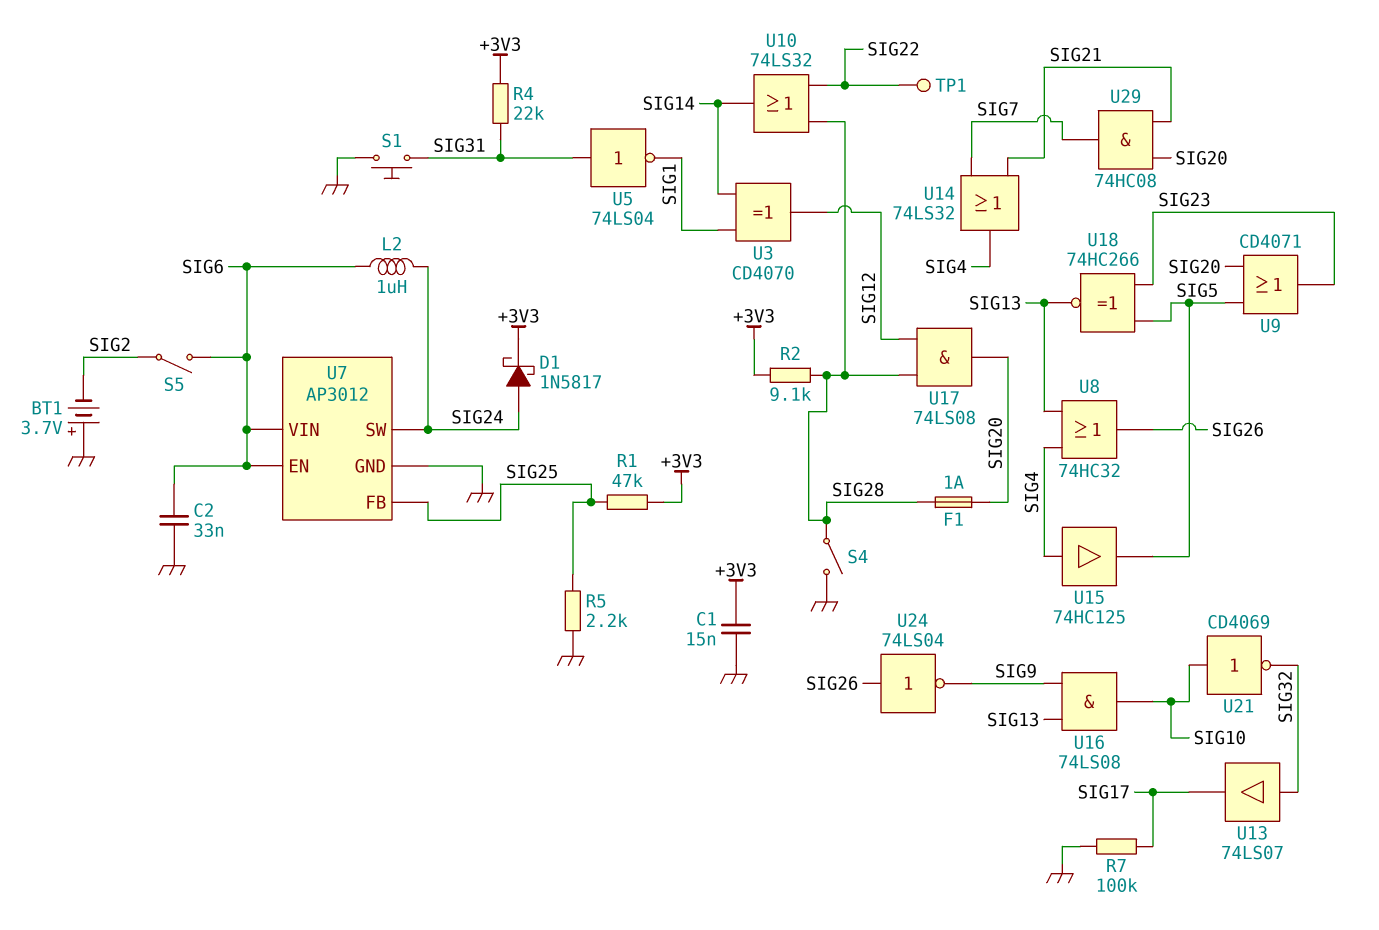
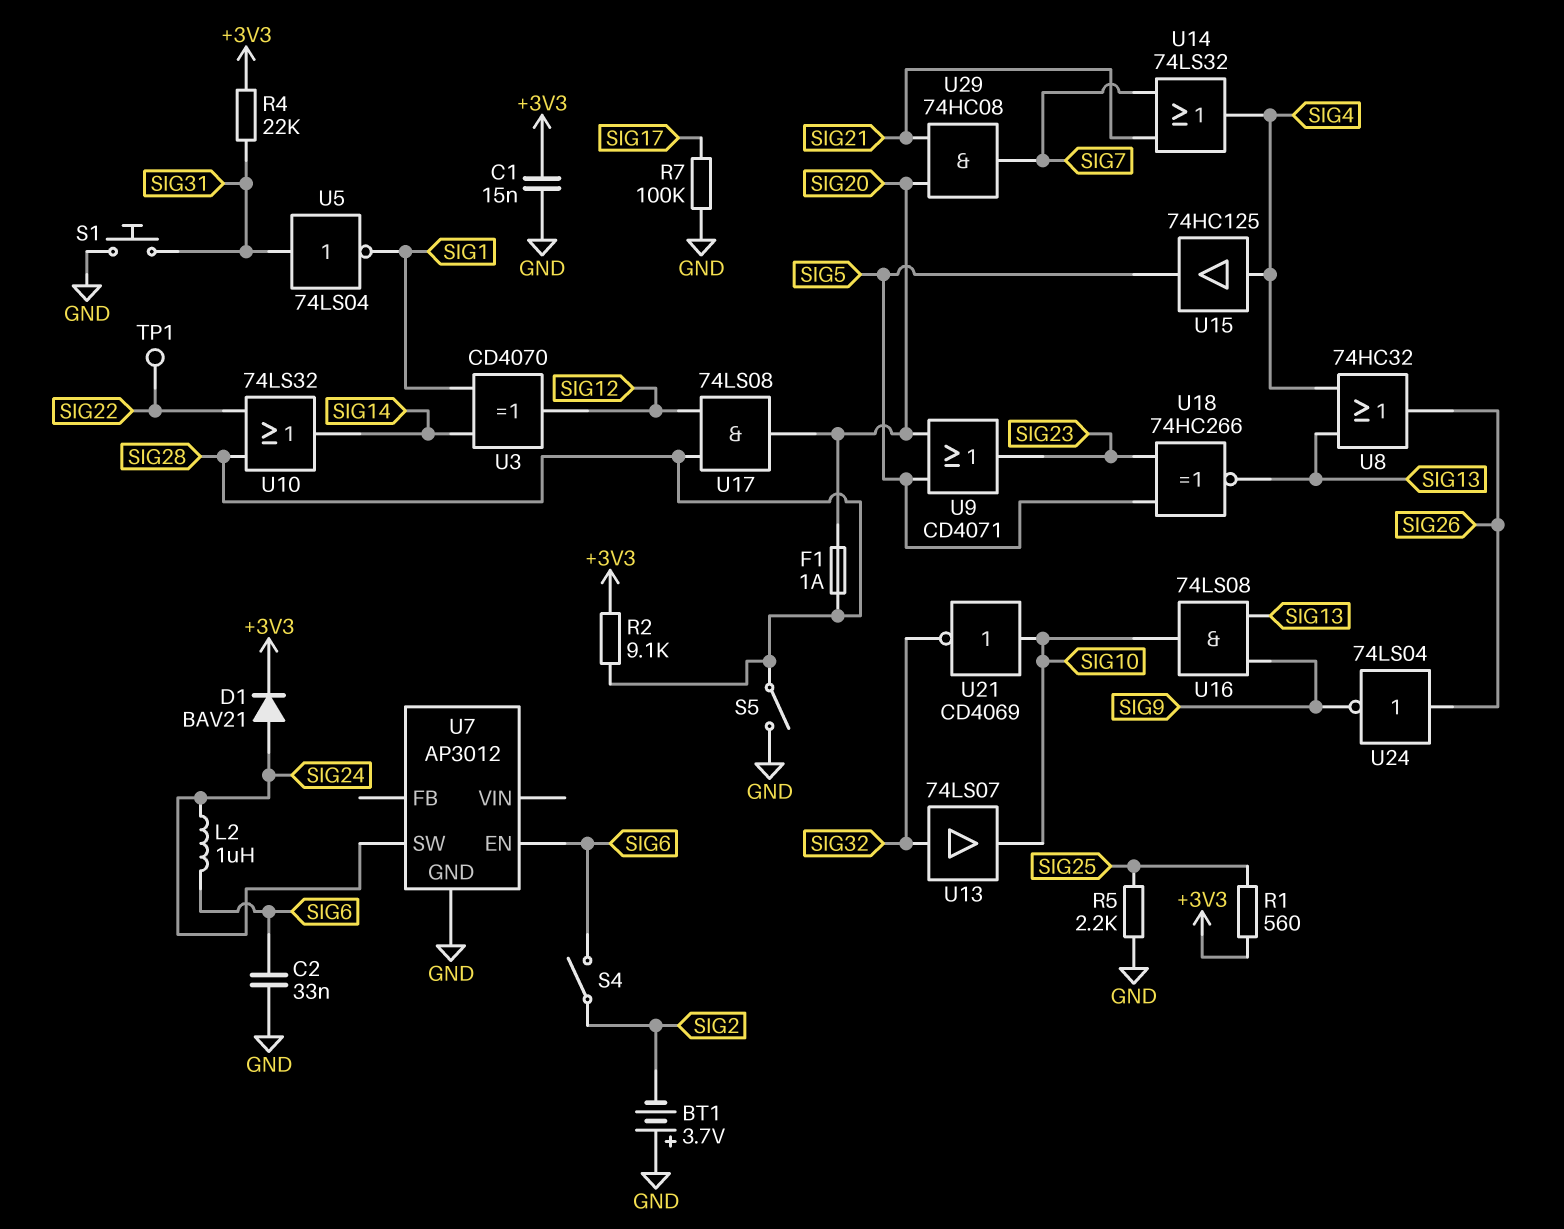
D1: schottky 1N5817 (A SIG24, K +3V3) -> diode BAV21 (A SIG24, K +3V3)
R1: 47k (+3V3, SIG25) -> 560 (+3V3, SIG25)
S4: switch (GND, SIG28) -> switch (SIG2, SIG6)
S5: switch (SIG2, SIG6) -> switch (GND, SIG28)
U7 pin FB: SIG25 -> none
U7 pin VIN: SIG6 -> none
U13: buffer 74LS07 (in SIG32, out SIG17) -> buffer 74LS07 (in SIG32, out SIG10)

